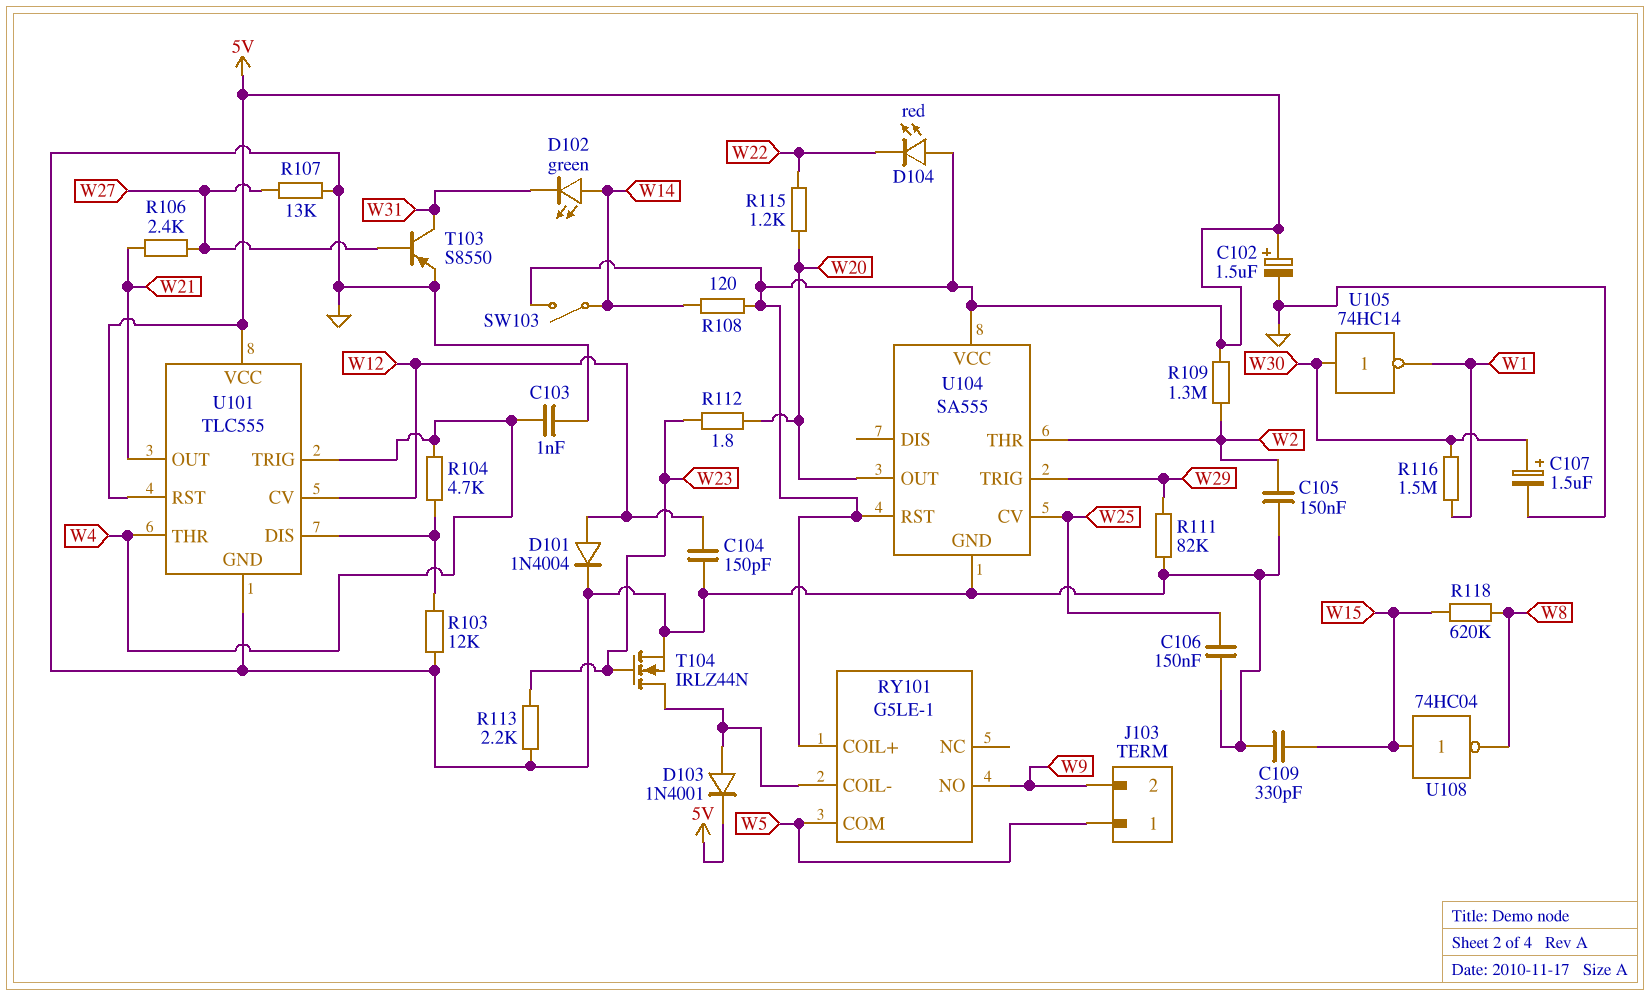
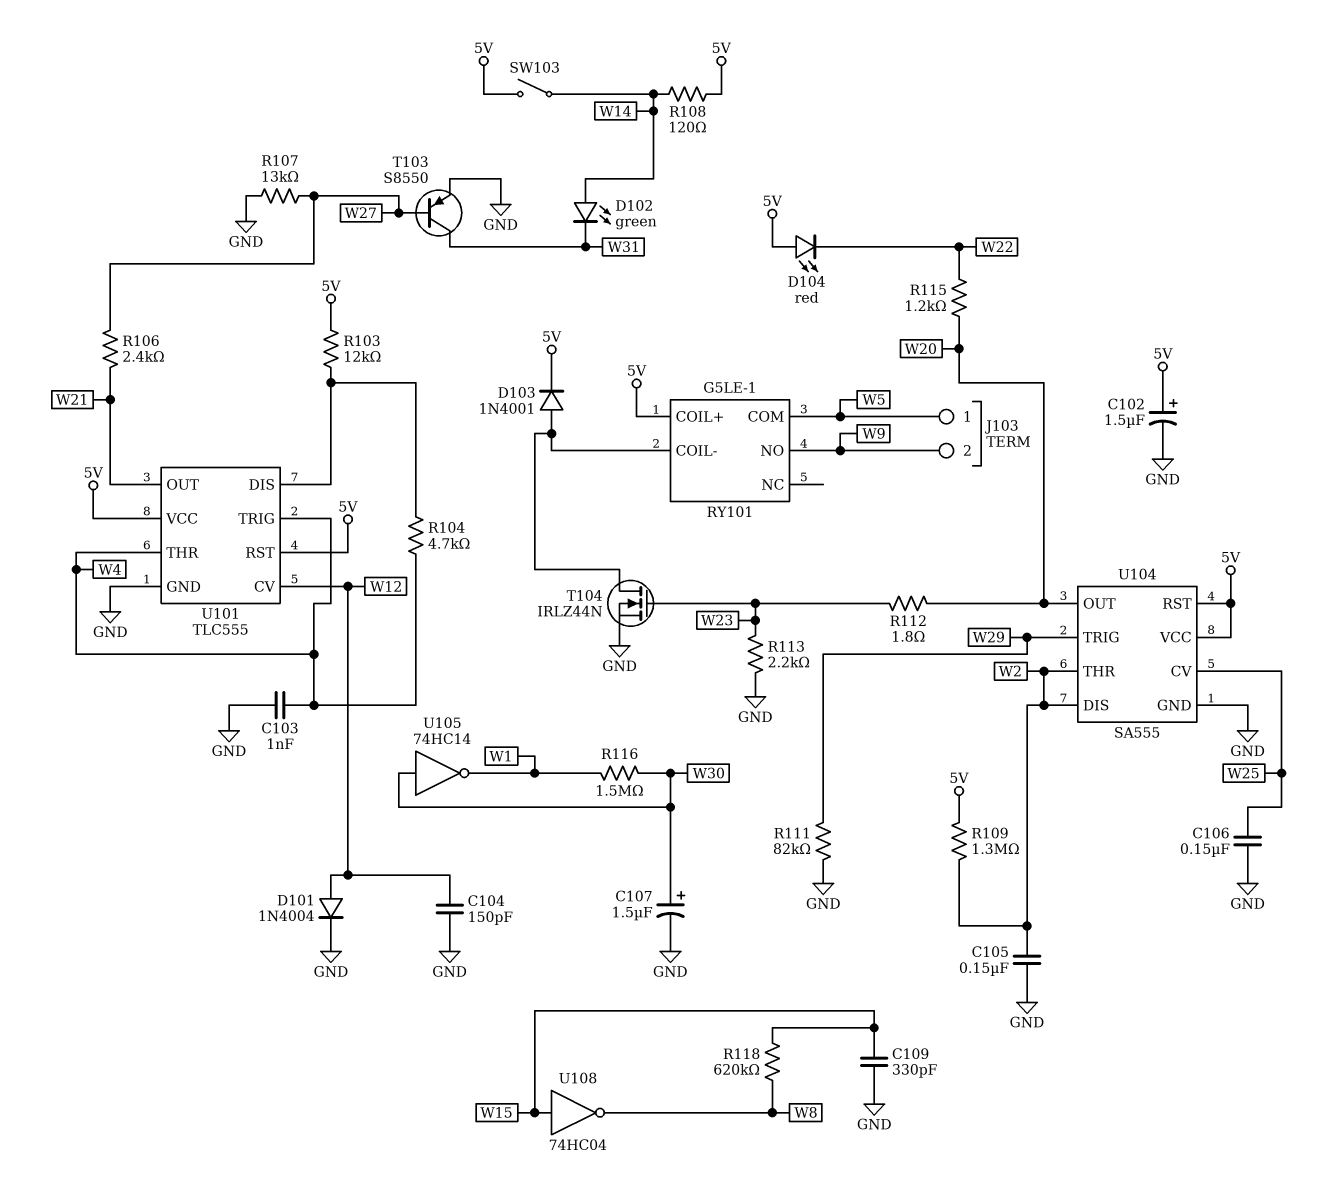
R103: 12k (GND, U101/DIS) -> 12k (5V, U101/DIS)
U104 pin DIS: none -> W2

